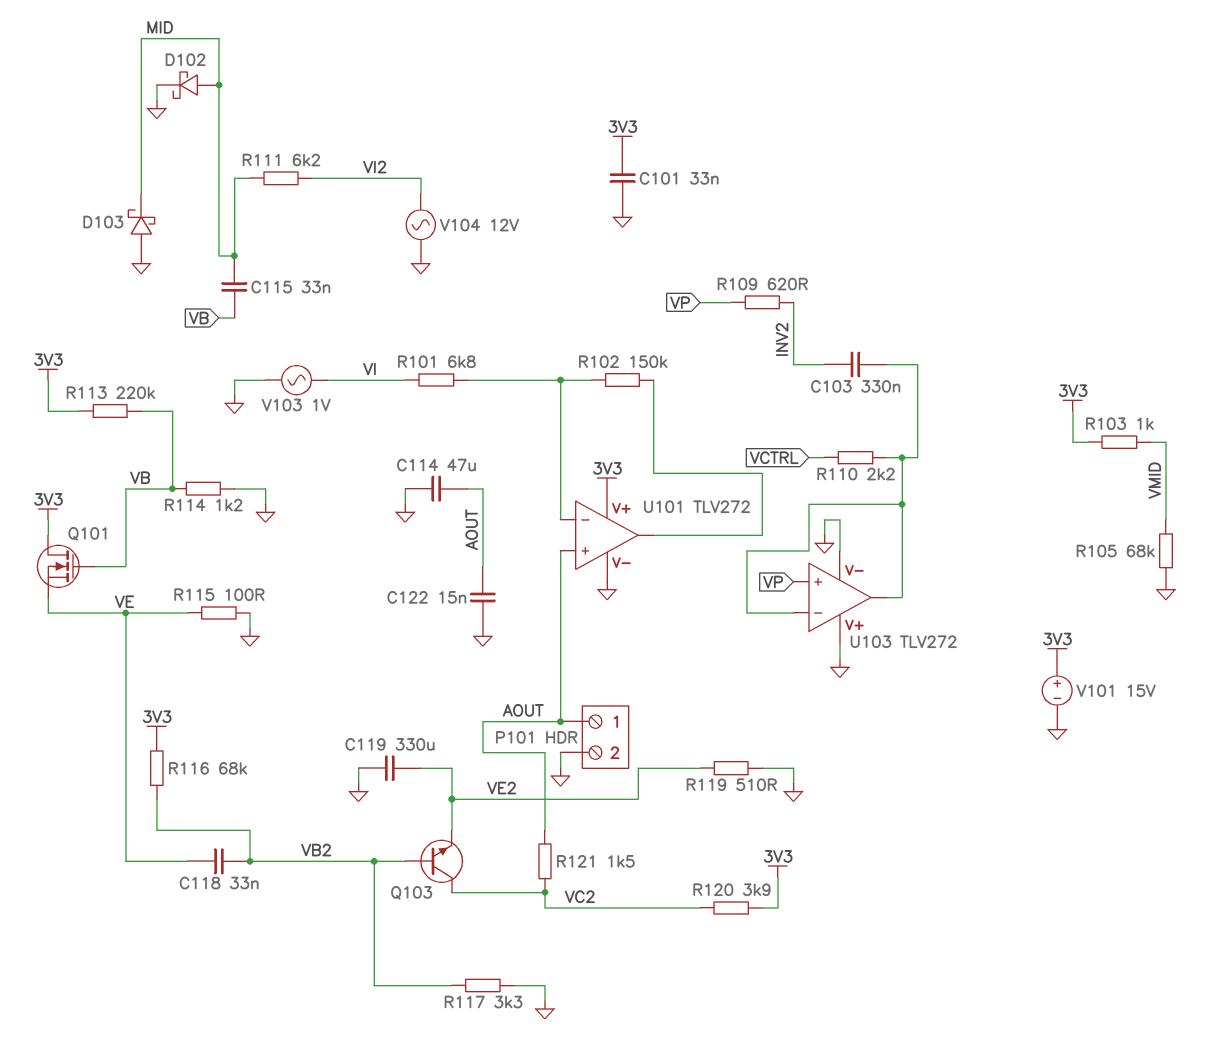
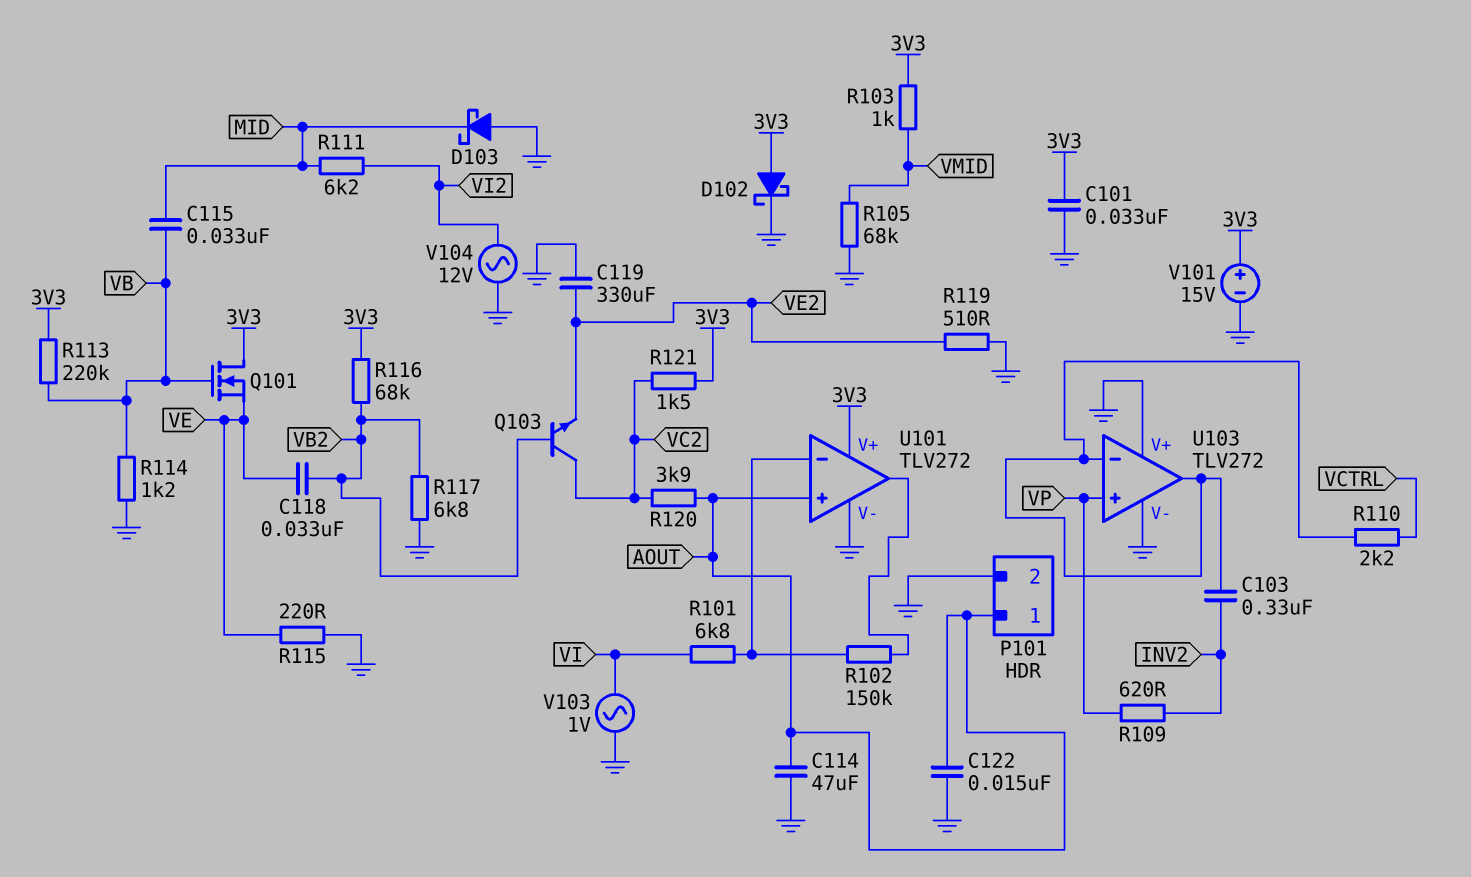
D102: schottky (A MID, K GND) -> schottky (A 3V3, K GND)
R115: 100 (GND, VE) -> 220 (GND, VE)
R117: 3.3k (GND, VB2) -> 6.8k (GND, VB2)
R120: 3.9k (3V3, VC2) -> 3.9k (AOUT, VC2)
R121: 1.5k (AOUT, VC2) -> 1.5k (3V3, VC2)

